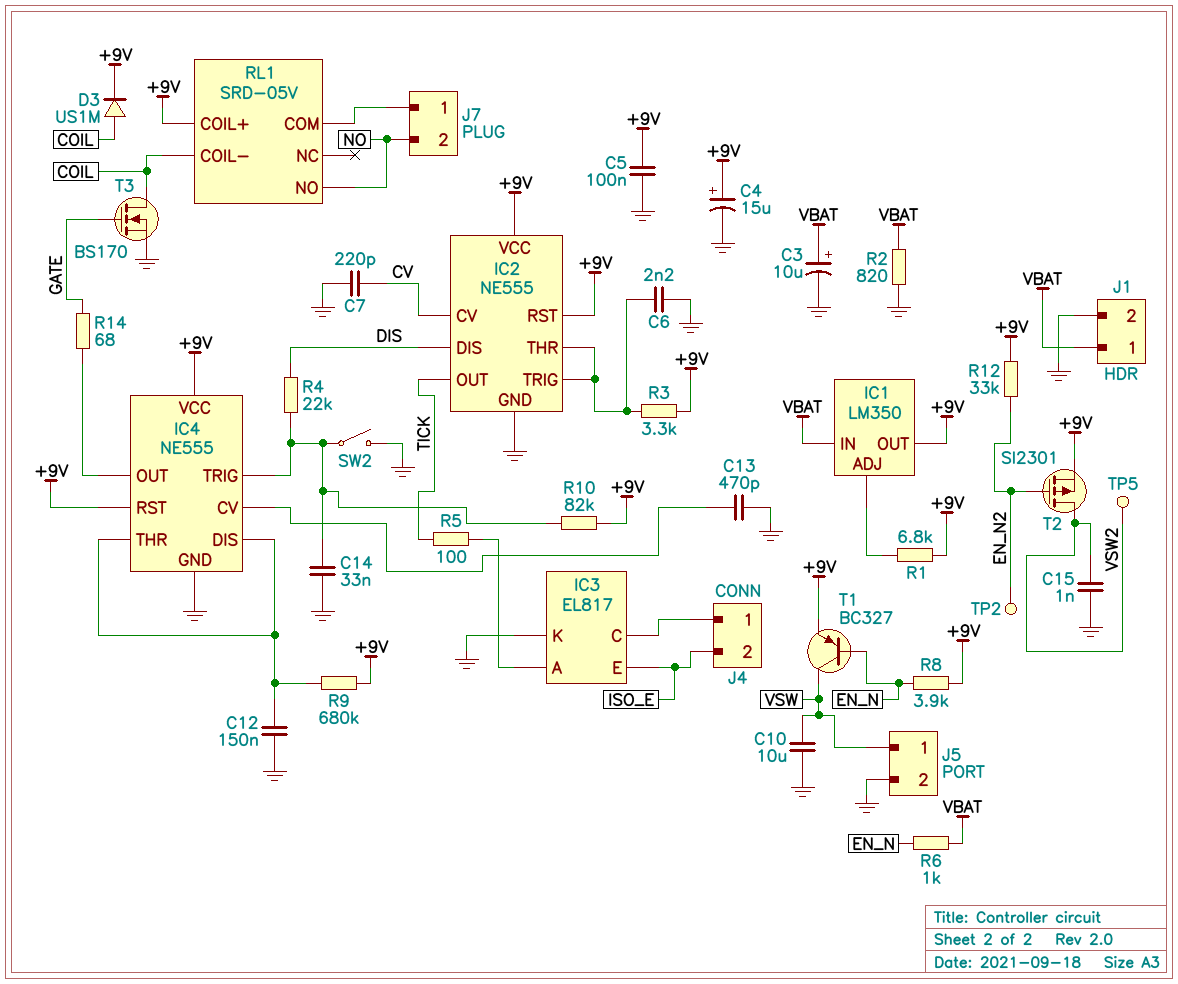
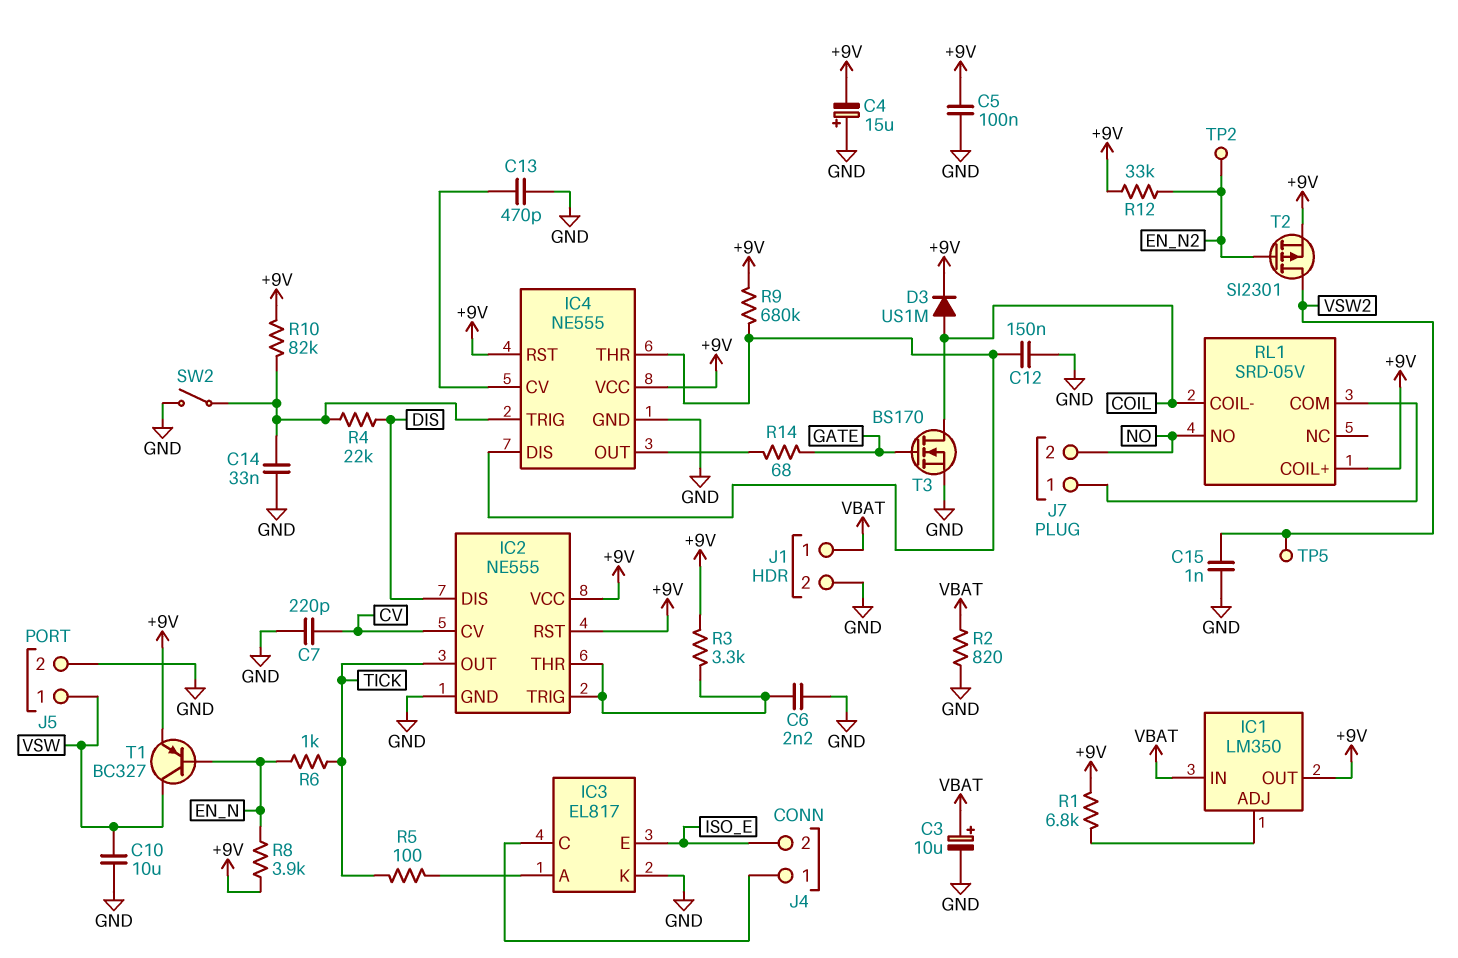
C4: 15uF (plus +9V, minus GND) -> 15uF (plus GND, minus +9V)
R6: 1k (EN_N, VBAT) -> 1k (EN_N, TICK)

